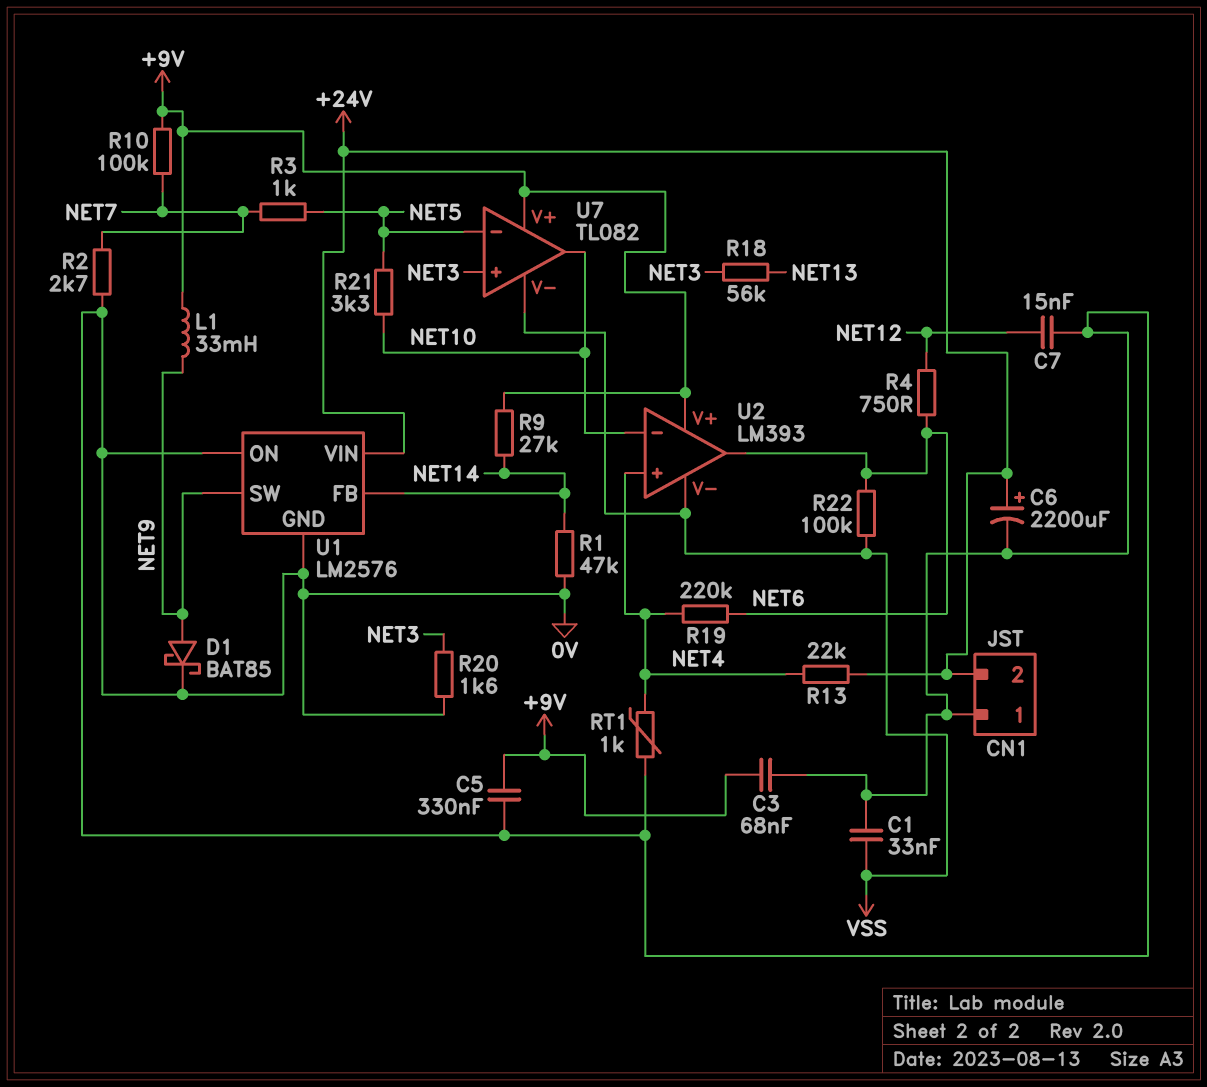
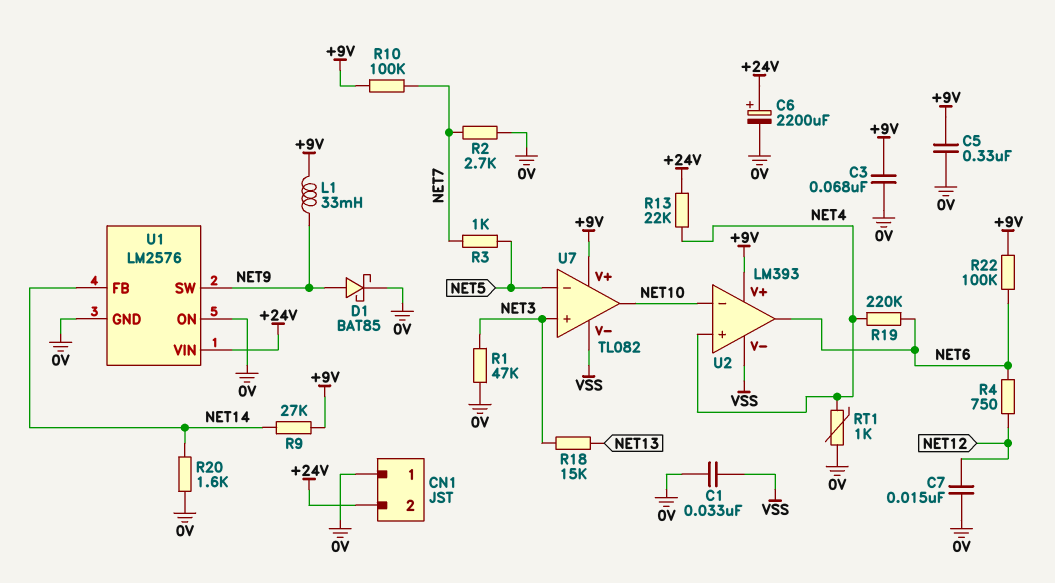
R1: 47k (0V, NET14) -> 47k (0V, NET3)
R18: 56k (NET3, NET13) -> 15k (NET3, NET13)
R20: 1.6k (0V, NET3) -> 1.6k (0V, NET14)
R21: 3.3k (NET5, NET10) -> none
R22: 100k (NET6, VSS) -> 100k (+9V, NET6)

